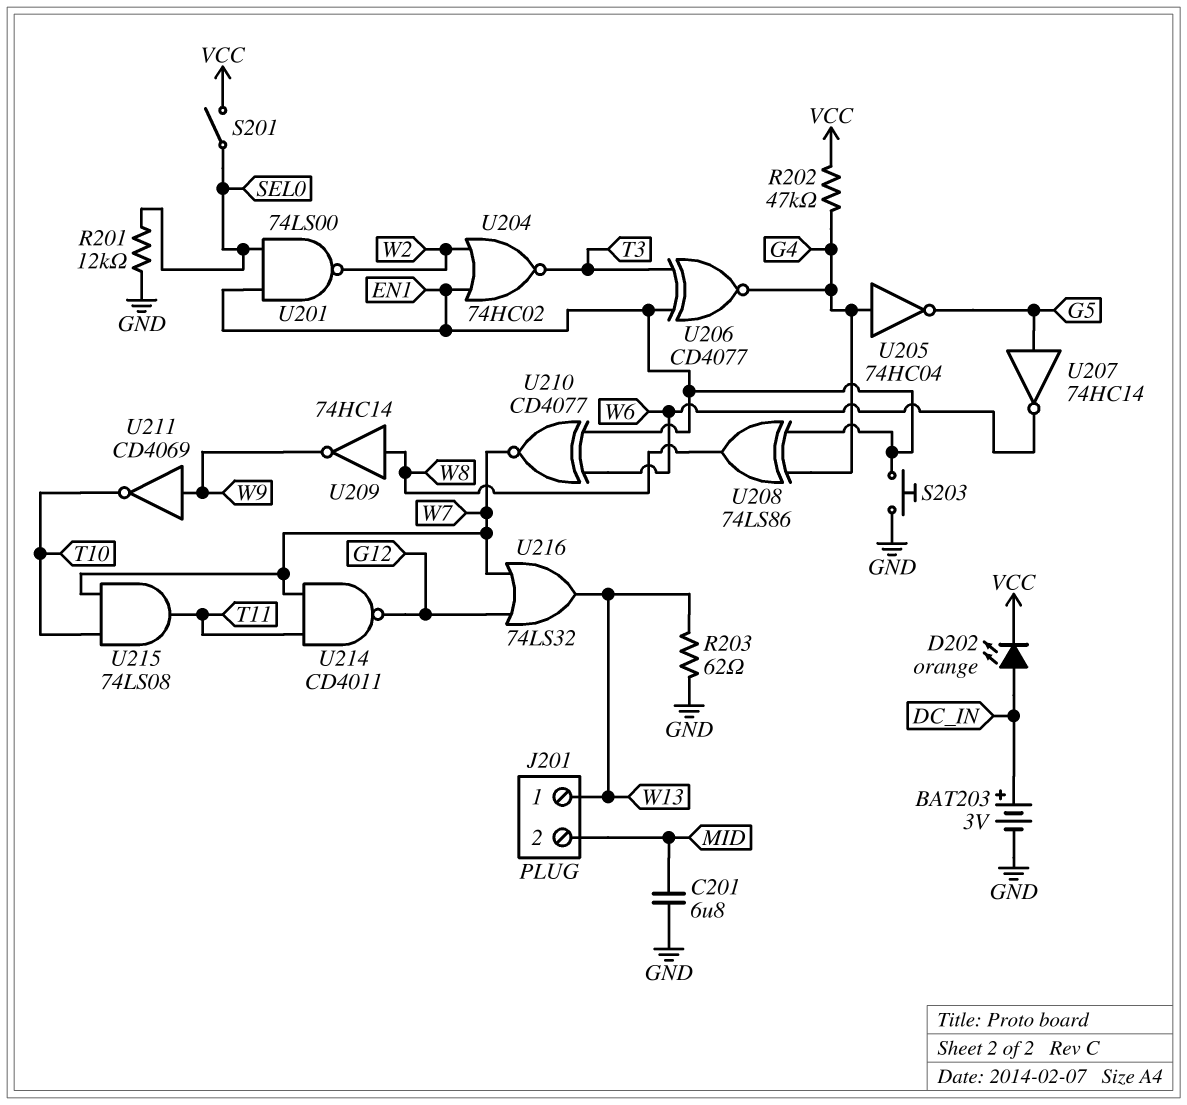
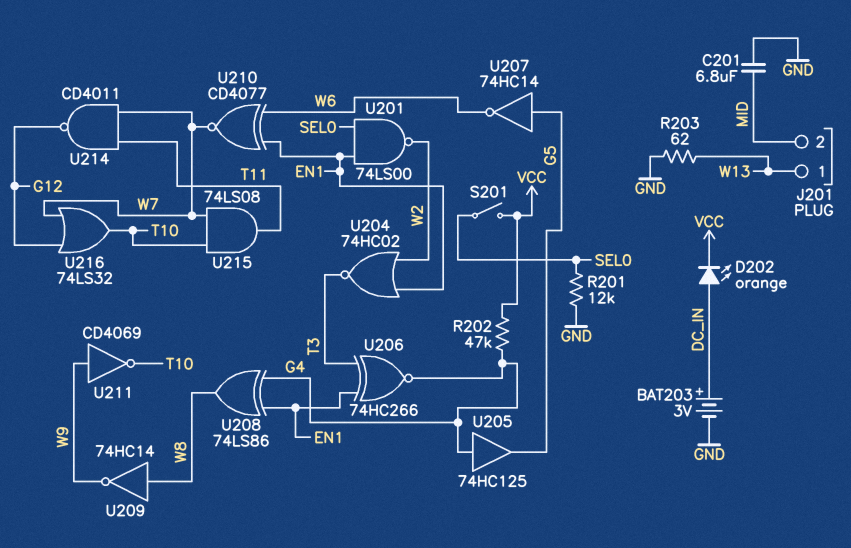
S203: button (EN1, GND) -> none
U205: NOT 74HC04 (in G4, out G5) -> buffer 74HC125 (in G4, out G5)
U206: XNOR CD4077 (in EN1, in T3, out G4) -> XNOR 74HC266 (in EN1, in T3, out G4)
U216: OR 74LS32 (in G12, in W7, out W13) -> OR 74LS32 (in G12, in W7, out T10)

